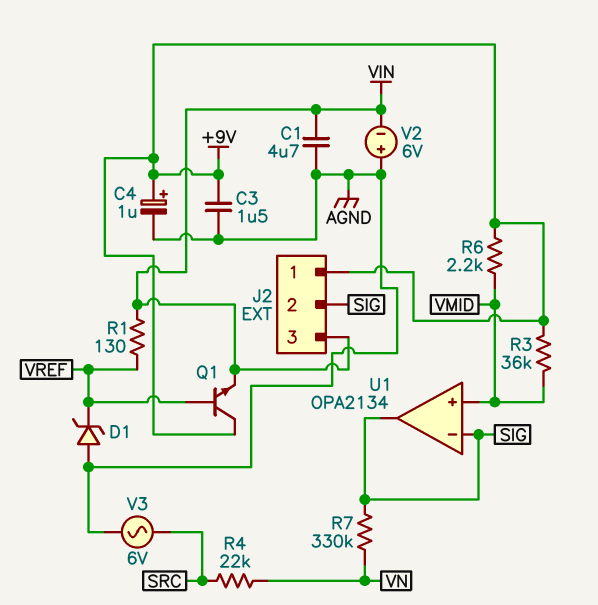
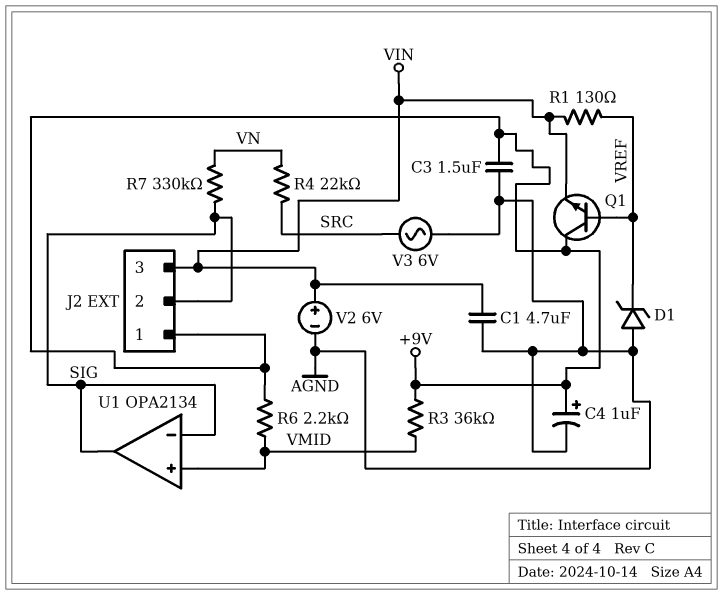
V2: 6V (plus AGND, minus VIN) -> 6V (plus VIN, minus AGND)

